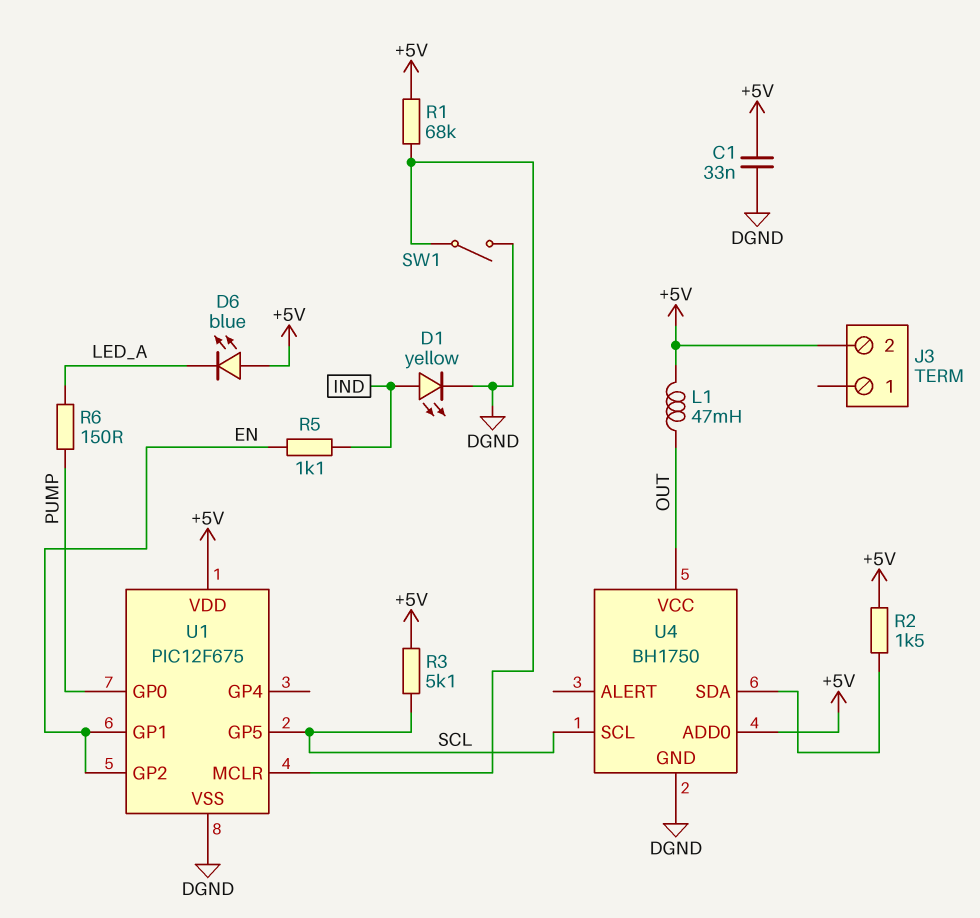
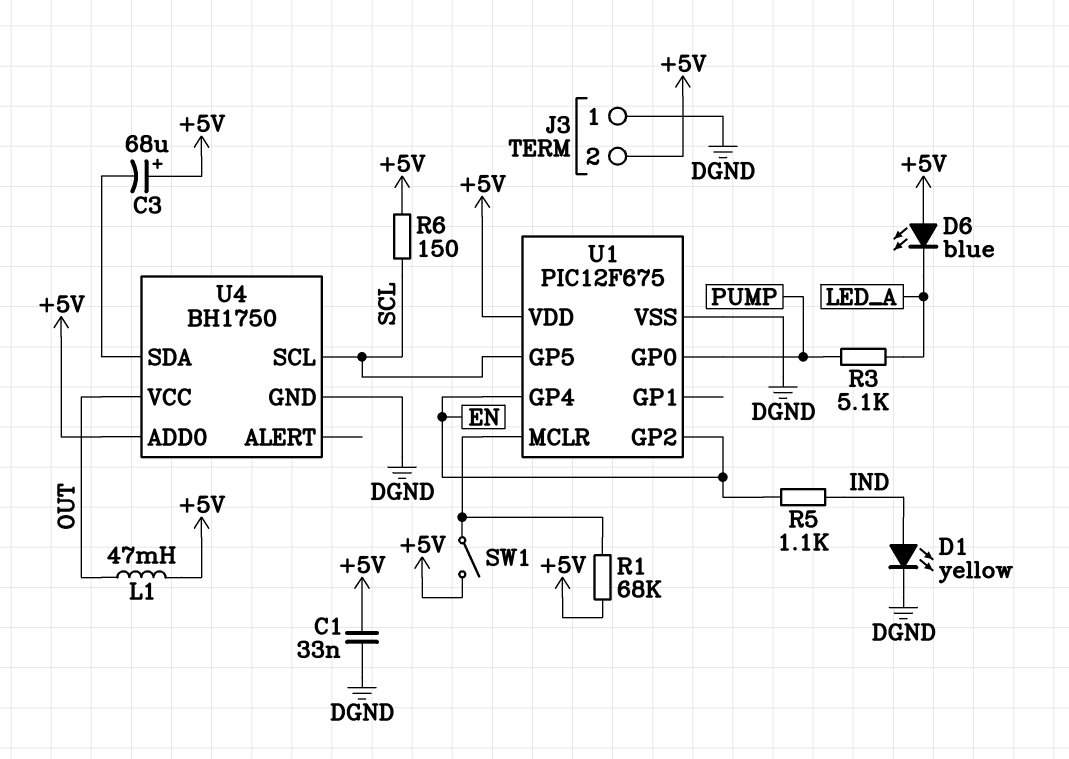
C3: none -> 68uF (plus +5V, minus U4/SDA)
J3 pin 1: none -> DGND
R2: 1.5k (+5V, U4/SDA) -> none
R3: 5.1k (+5V, SCL) -> 5.1k (LED_A, PUMP)
R6: 150 (LED_A, PUMP) -> 150 (+5V, SCL)
SW1: switch (DGND, U1/MCLR) -> switch (+5V, U1/MCLR)
U1 pin GP1: EN -> none
U1 pin GP4: none -> EN

